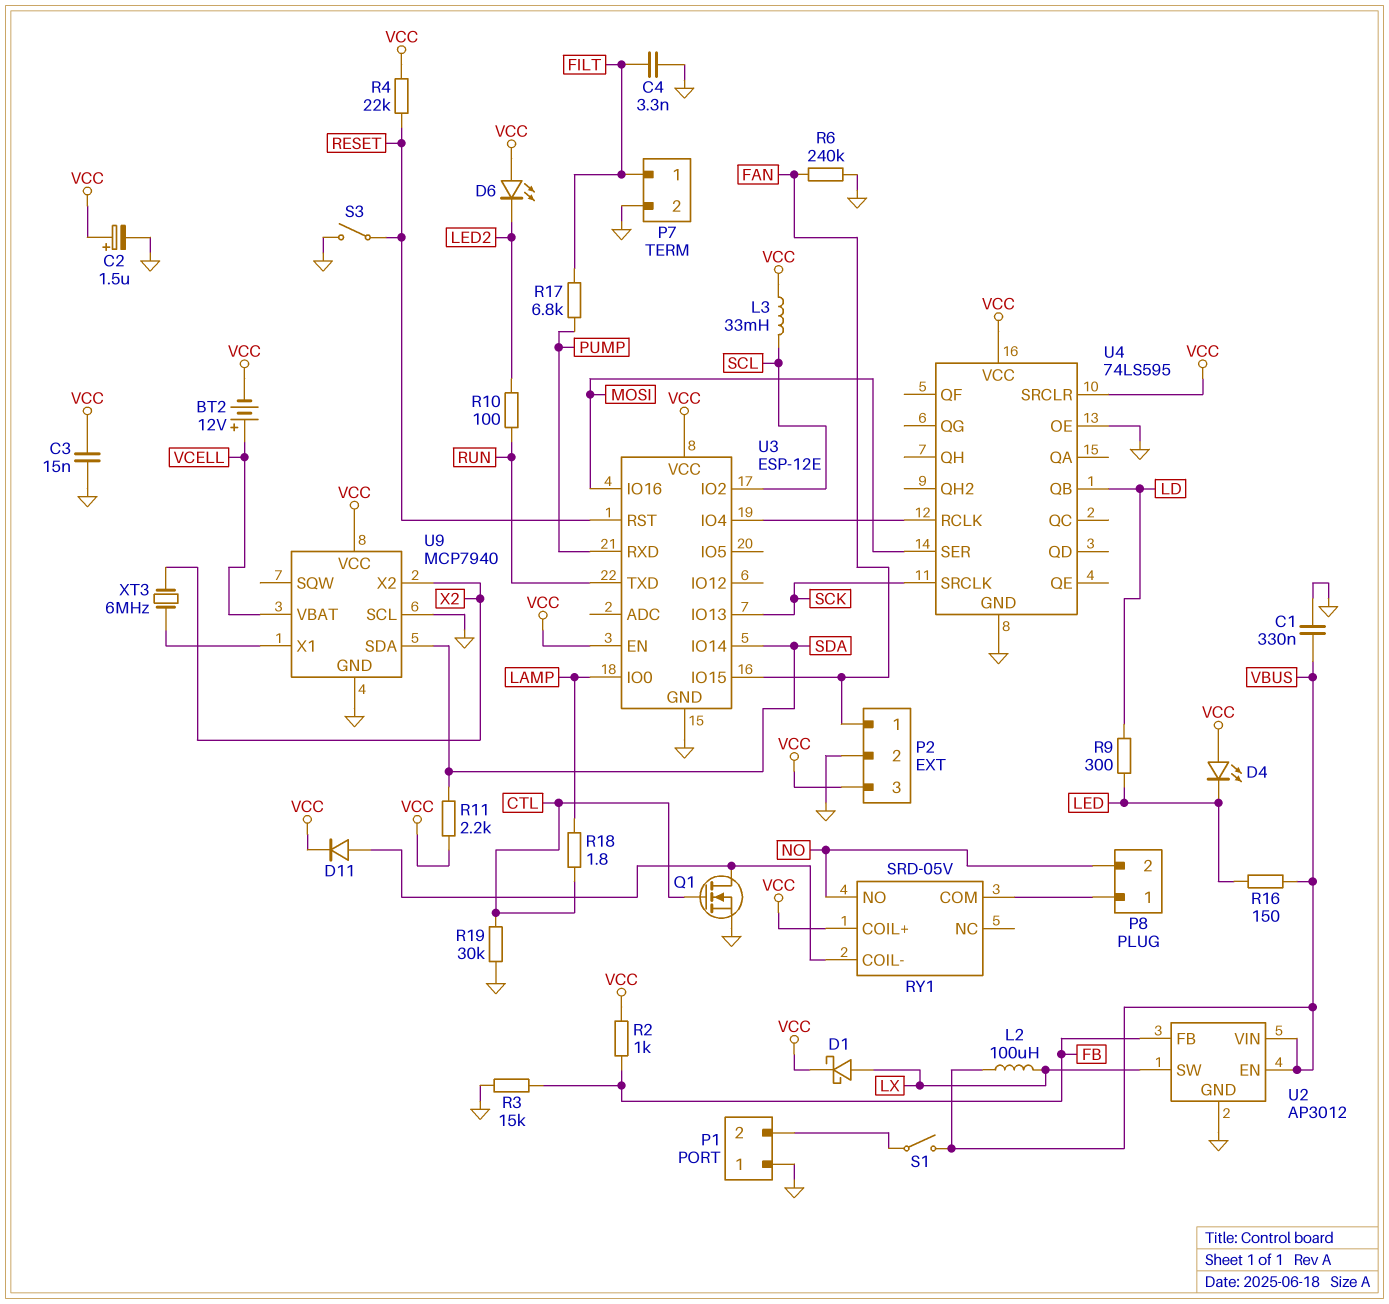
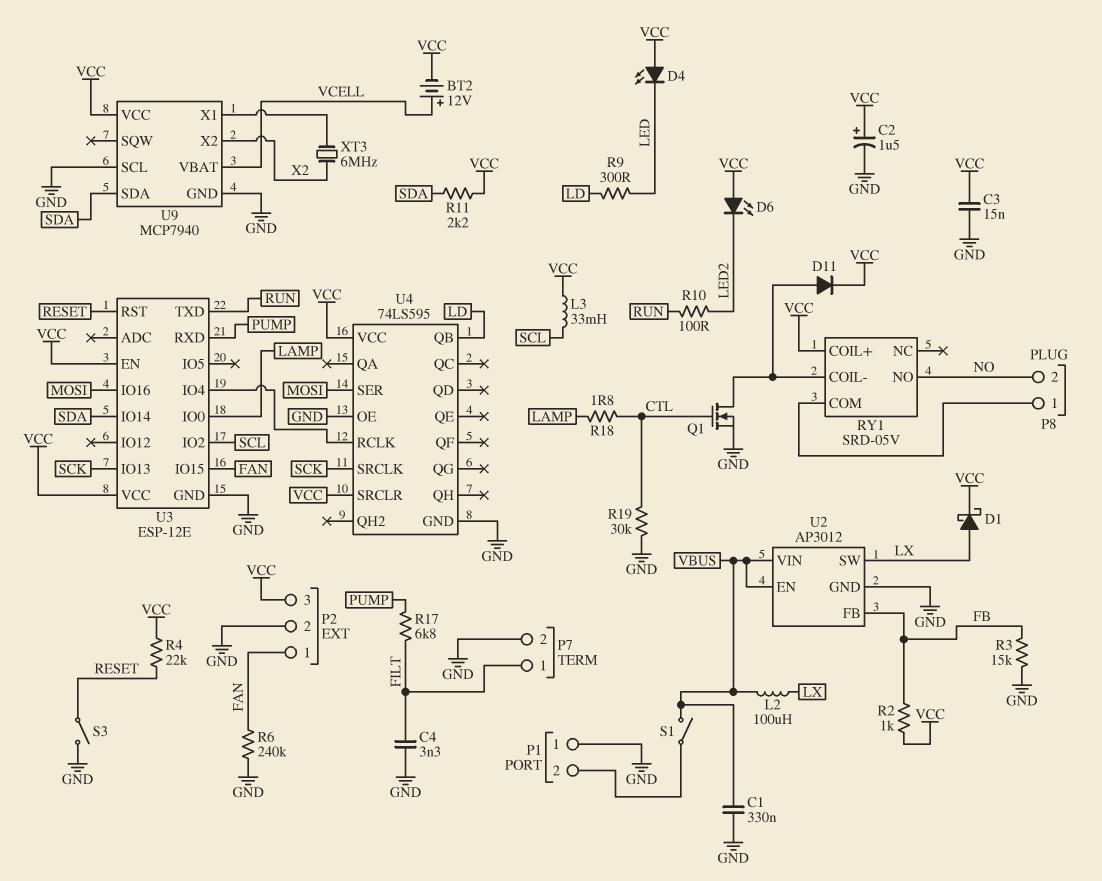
R16: 150 (LED, VBUS) -> none

